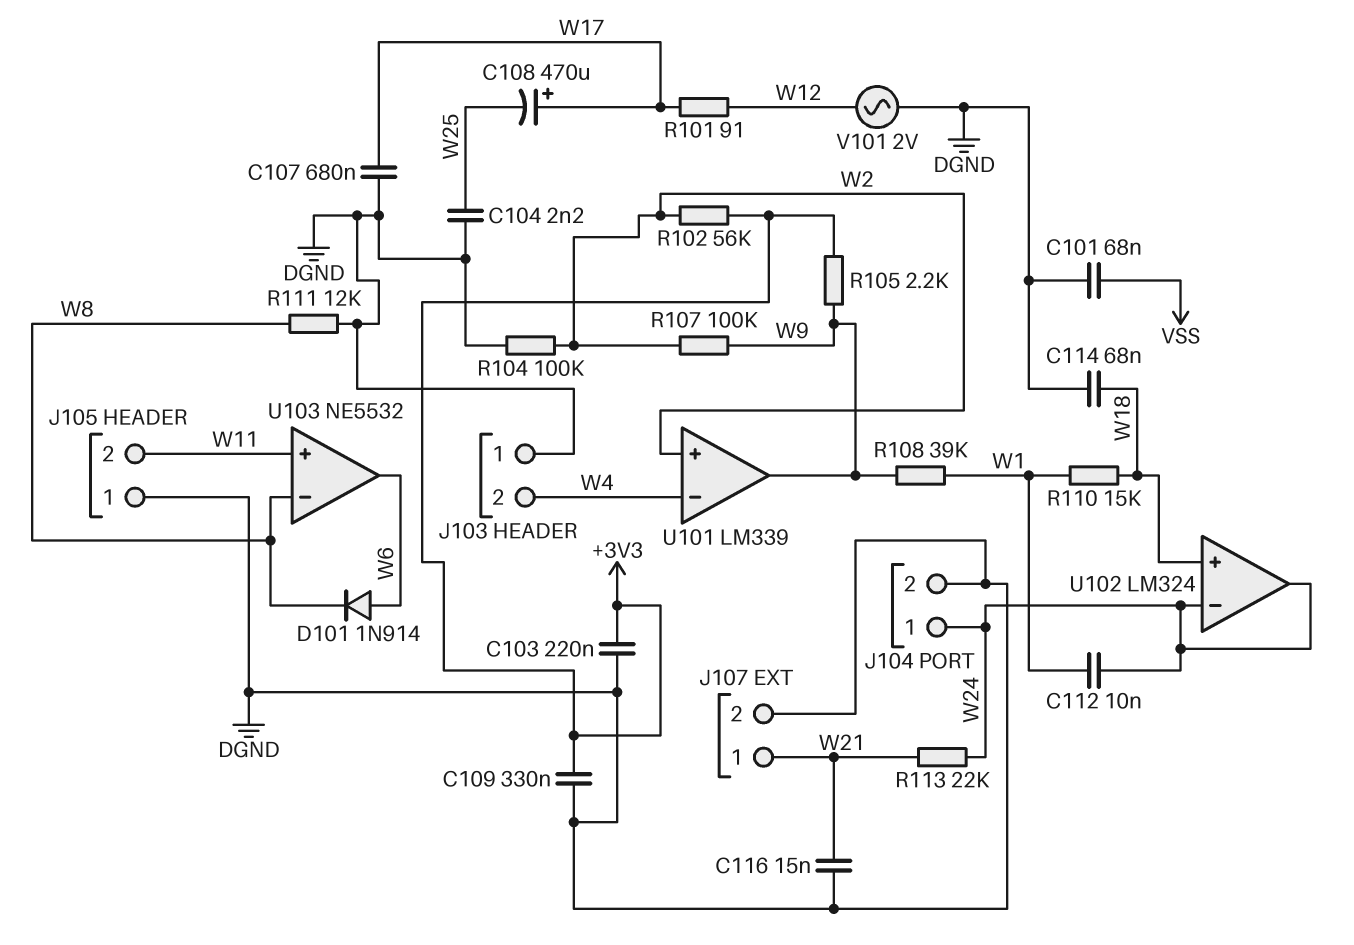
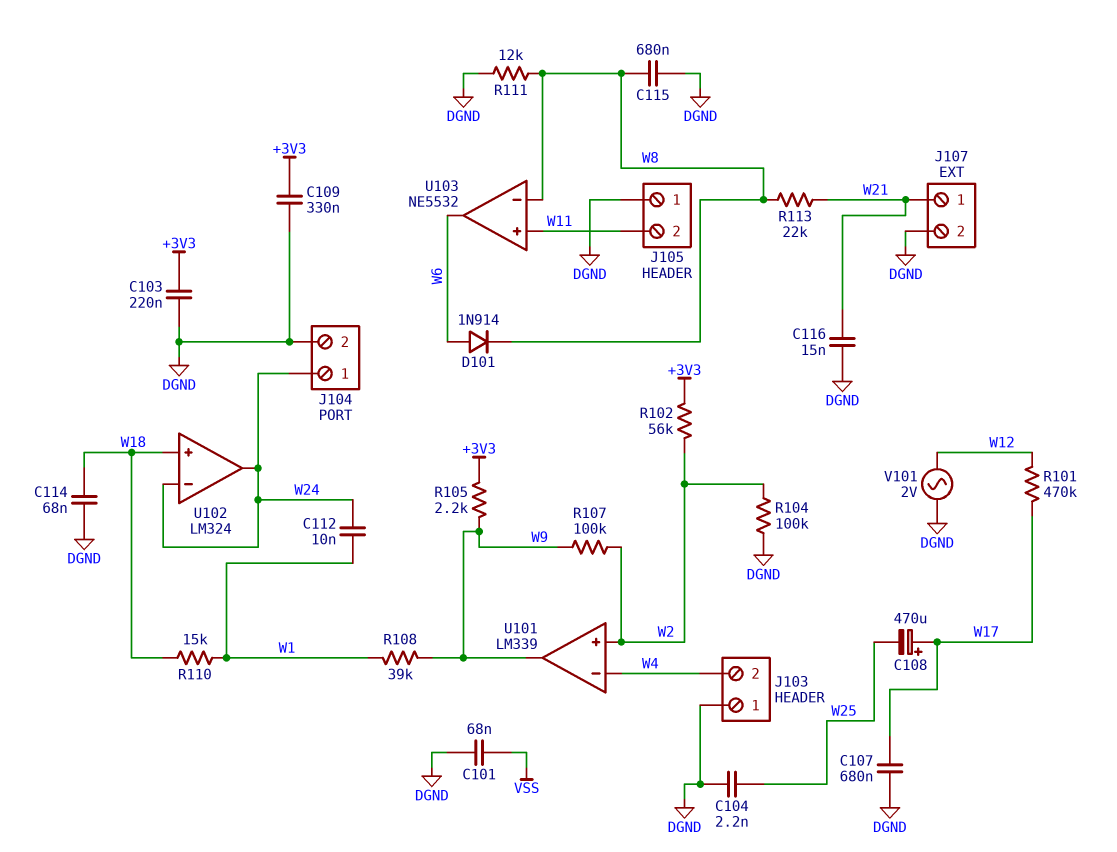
C115: none -> 680nF (DGND, W8)
R101: 91 (W12, W17) -> 470k (W12, W17)
R113: 22k (W21, W24) -> 22k (W8, W21)

